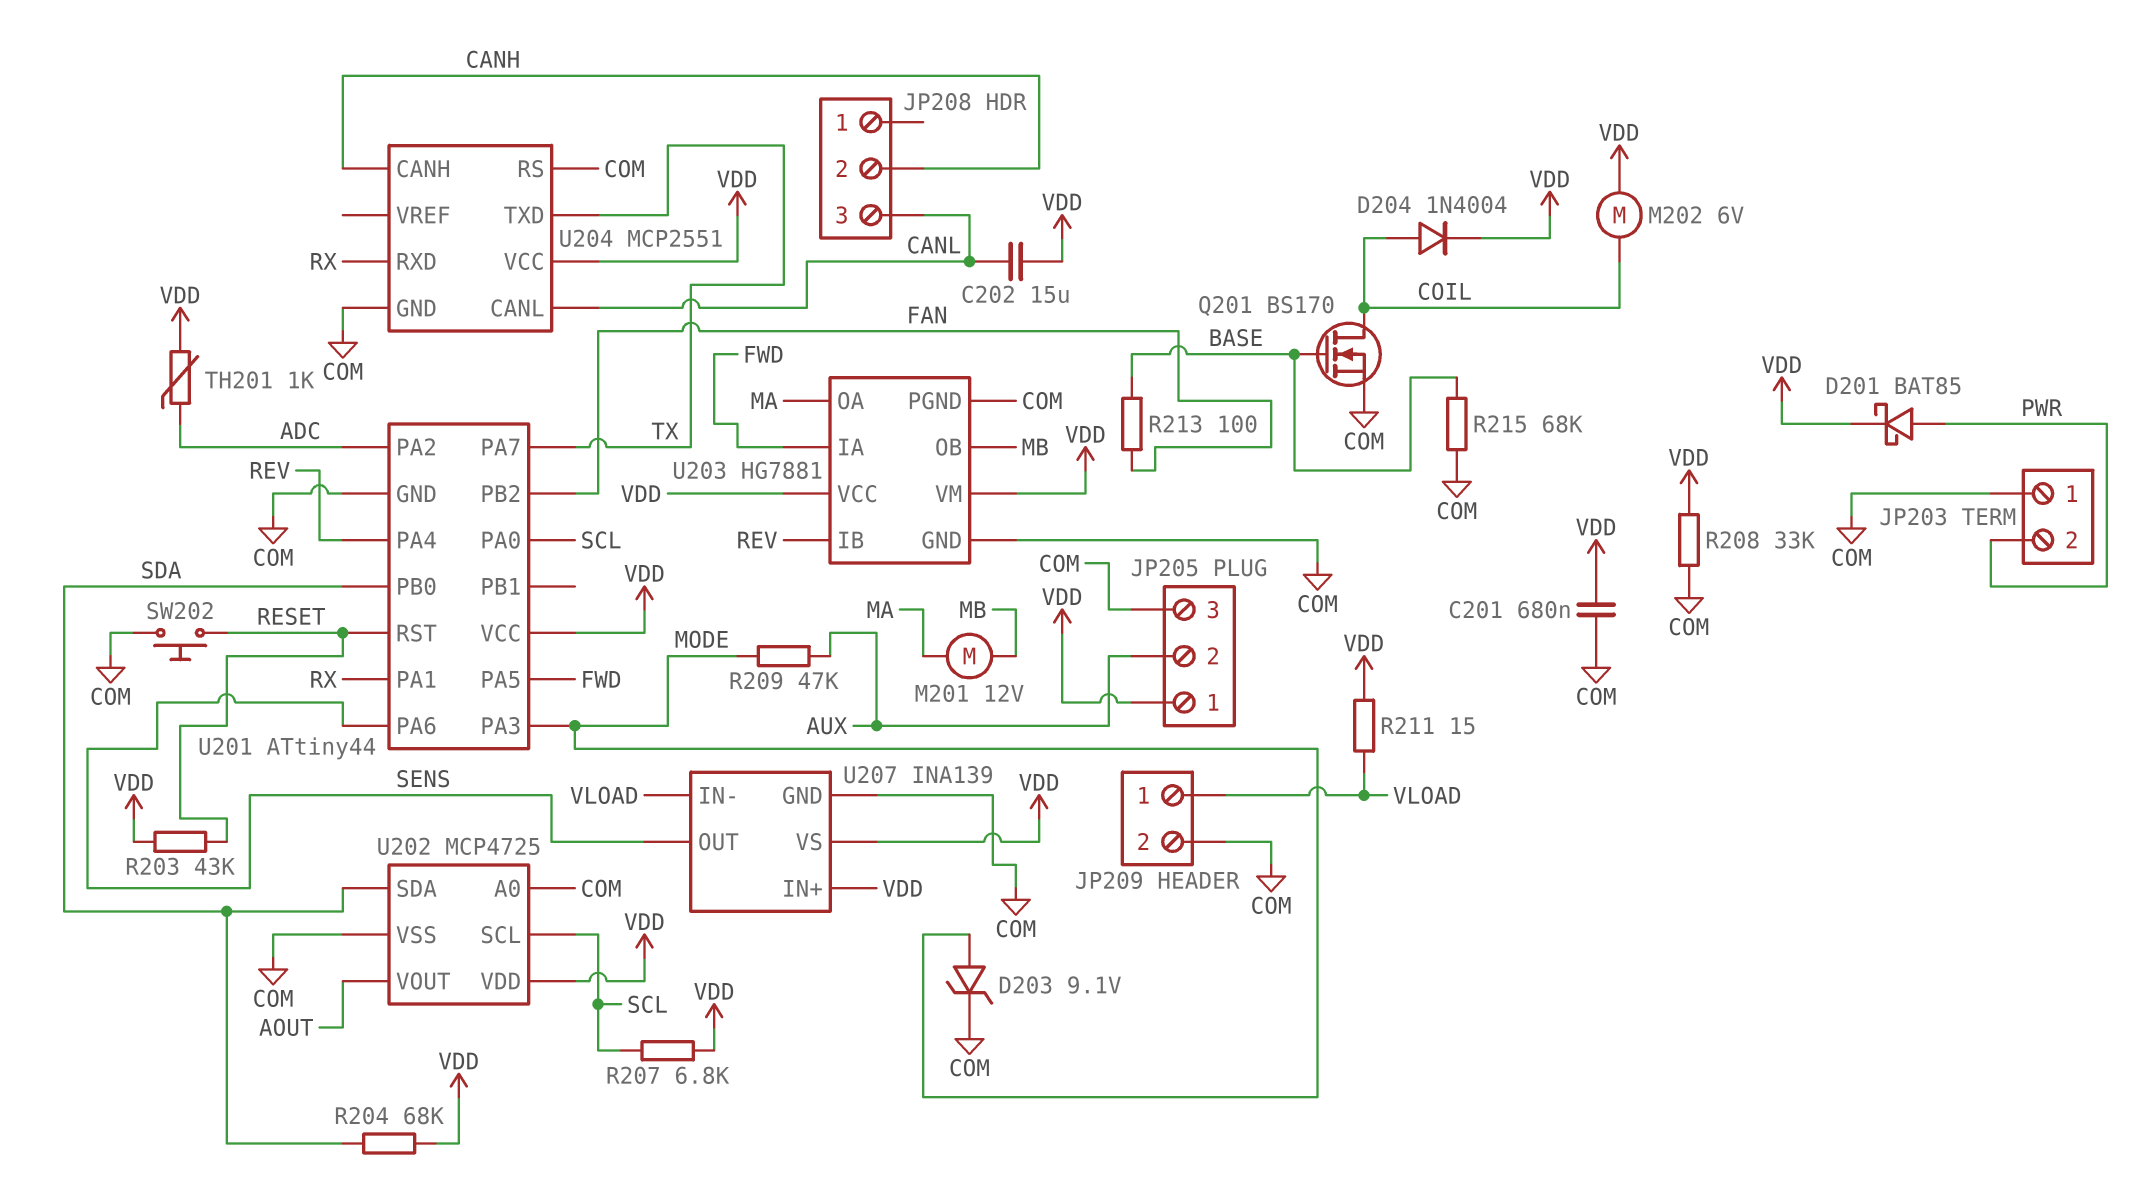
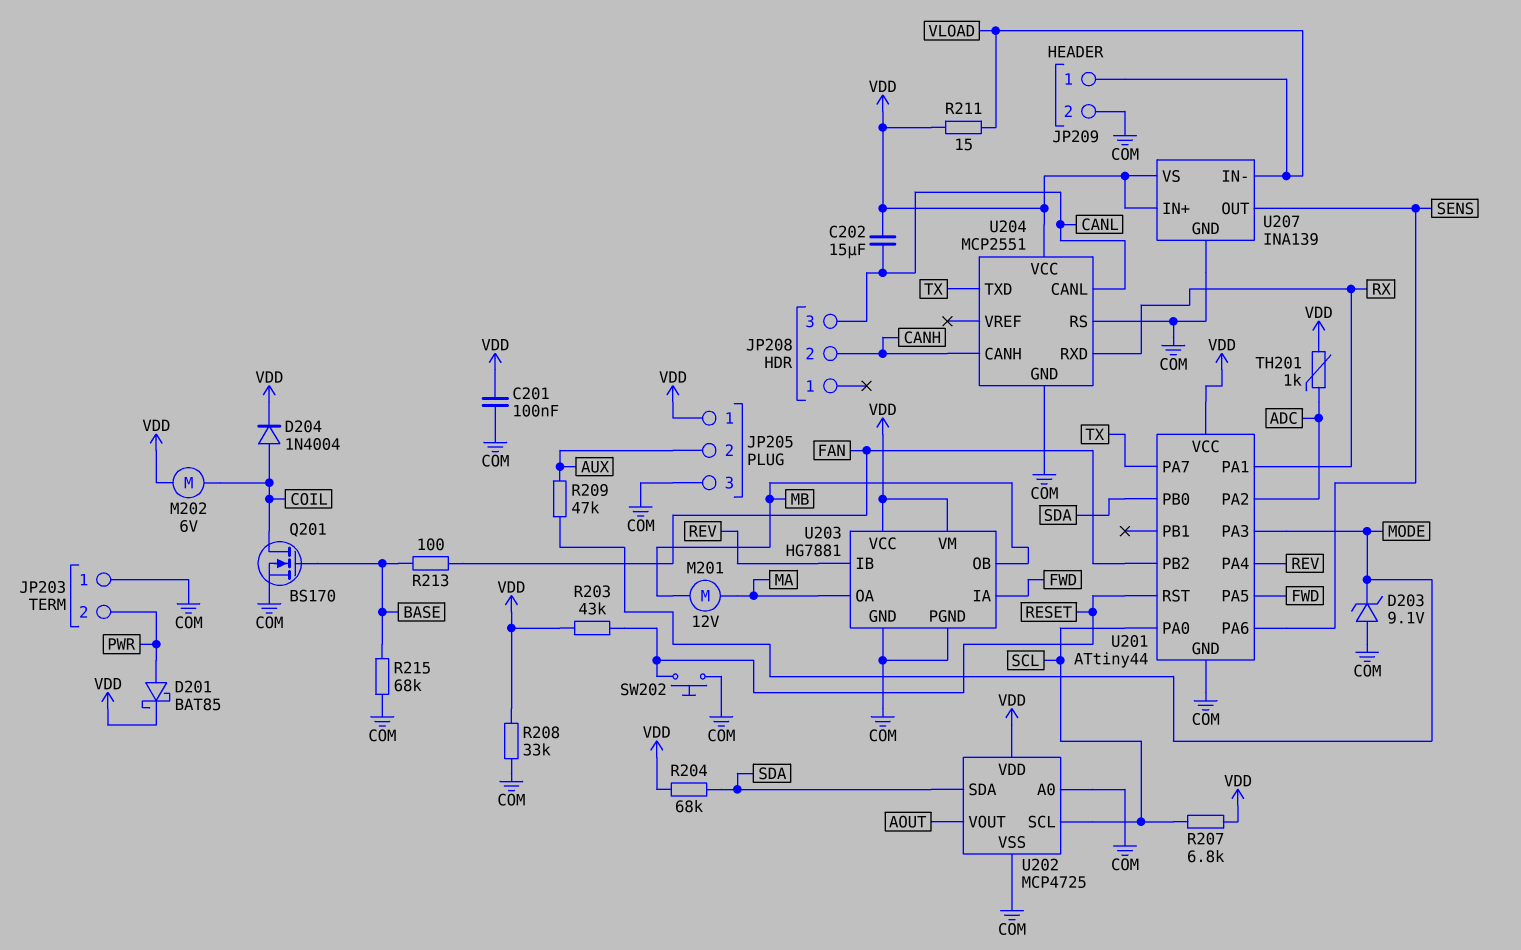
C201: 680nF (COM, VDD) -> 100nF (COM, VDD)
D203: zener 9.1V (A MODE, K COM) -> zener 9.1V (A COM, K MODE)

